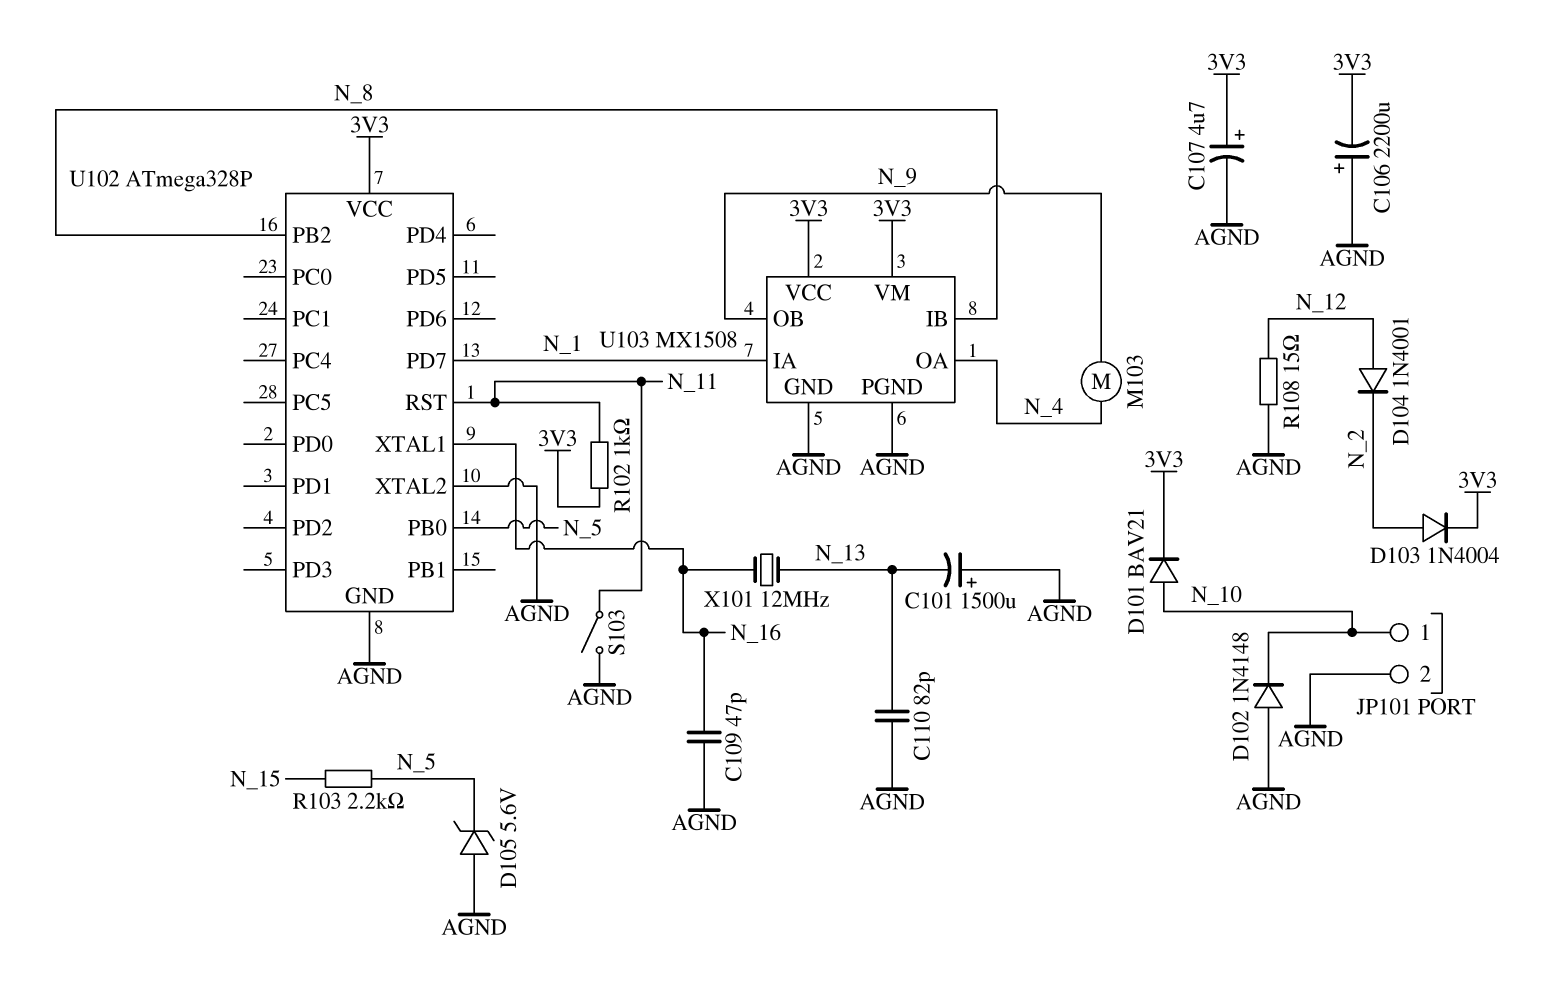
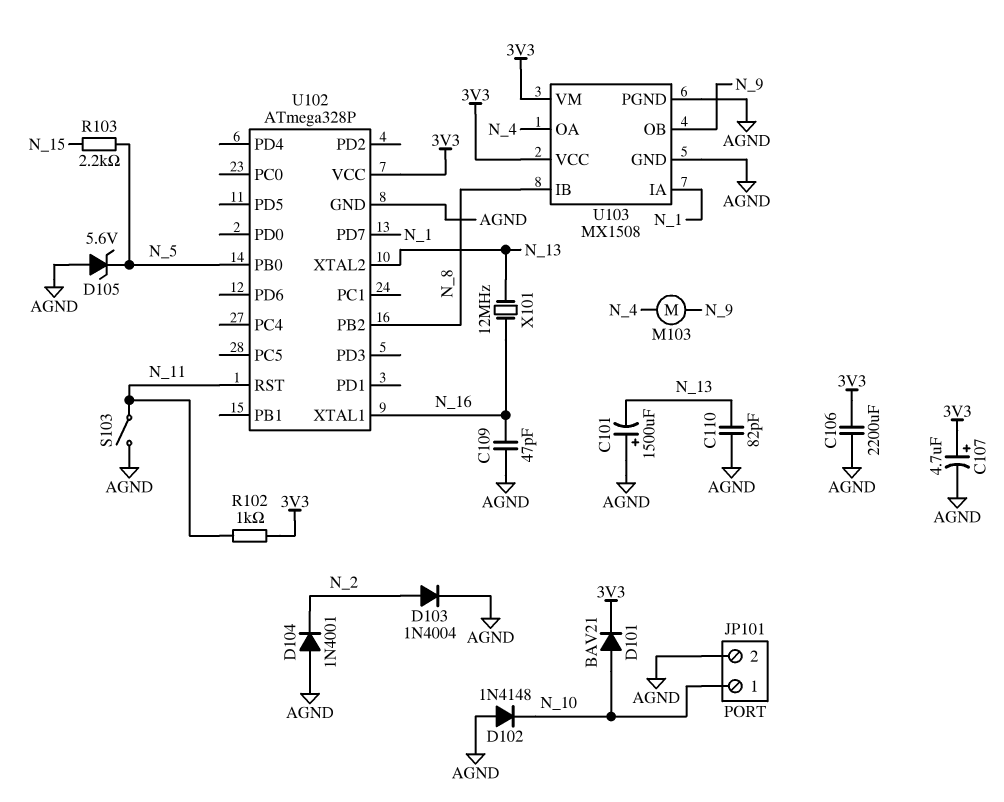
C106: 2200uF (plus AGND, minus 3V3) -> 2200uF (3V3, AGND)
D103: diode 1N4004 (A N_2, K 3V3) -> diode 1N4004 (A N_2, K AGND)
D104: diode 1N4001 (A N_12, K N_2) -> diode 1N4001 (A AGND, K N_2)
R108: 15 (AGND, N_12) -> none
U102 pin XTAL2: AGND -> N_13

